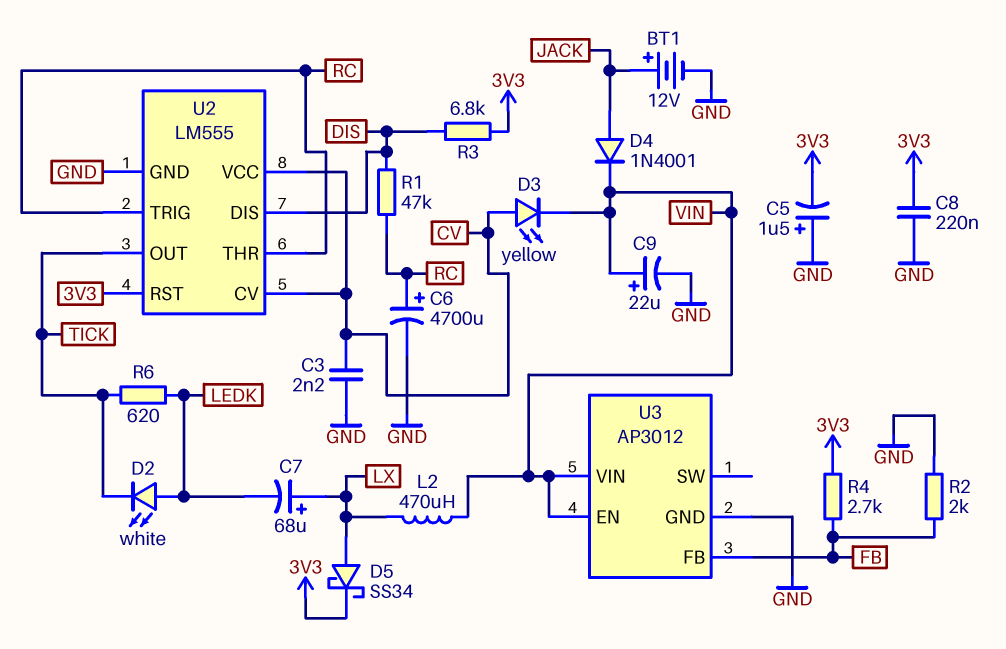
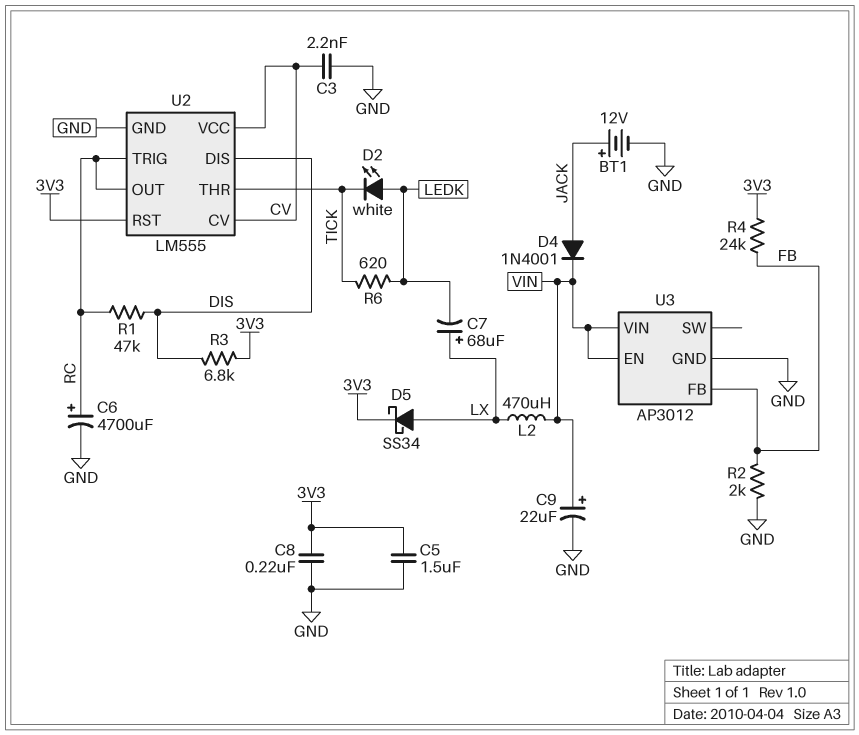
C5: 1.5uF (plus GND, minus 3V3) -> 1.5uF (3V3, GND)
D3: LED yellow (A CV, K VIN) -> none
R4: 2.7k (3V3, FB) -> 24k (3V3, FB)
U2 pin OUT: TICK -> RC
U2 pin THR: RC -> TICK

